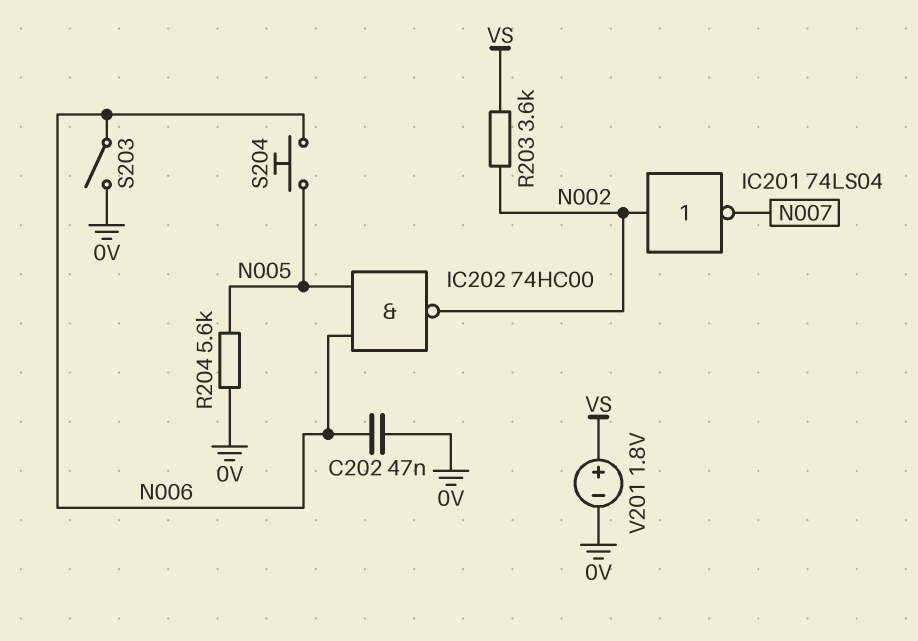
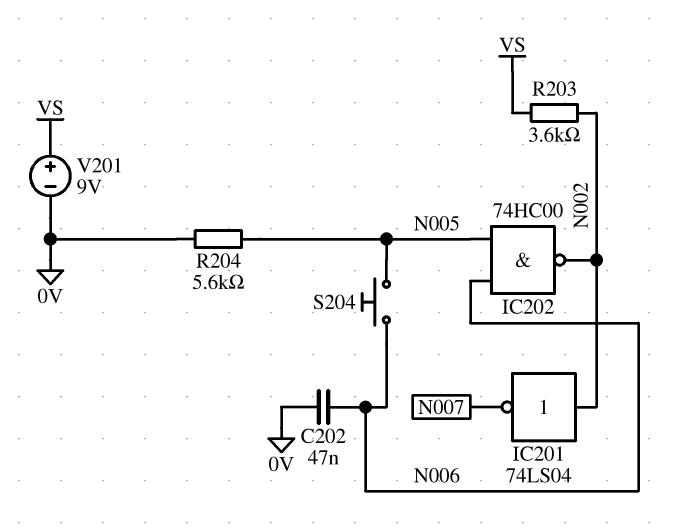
S203: switch (0V, N006) -> none
V201: 1.8V (plus VS, minus 0V) -> 9V (plus VS, minus 0V)

